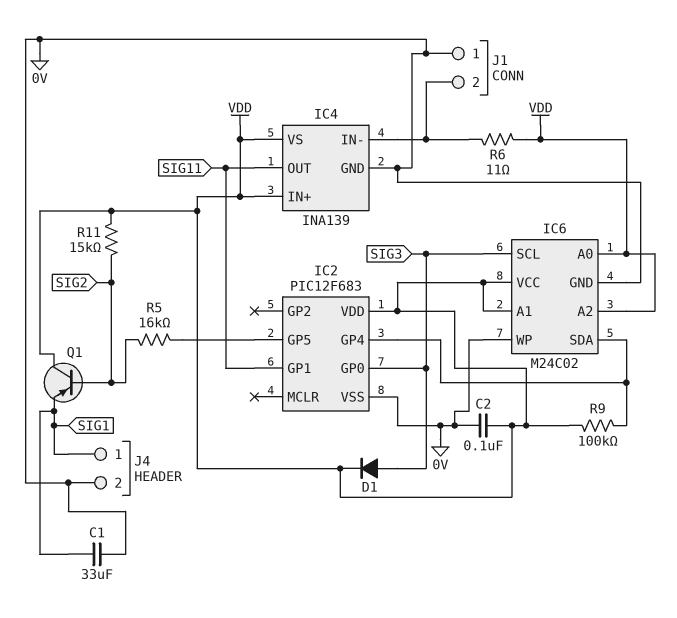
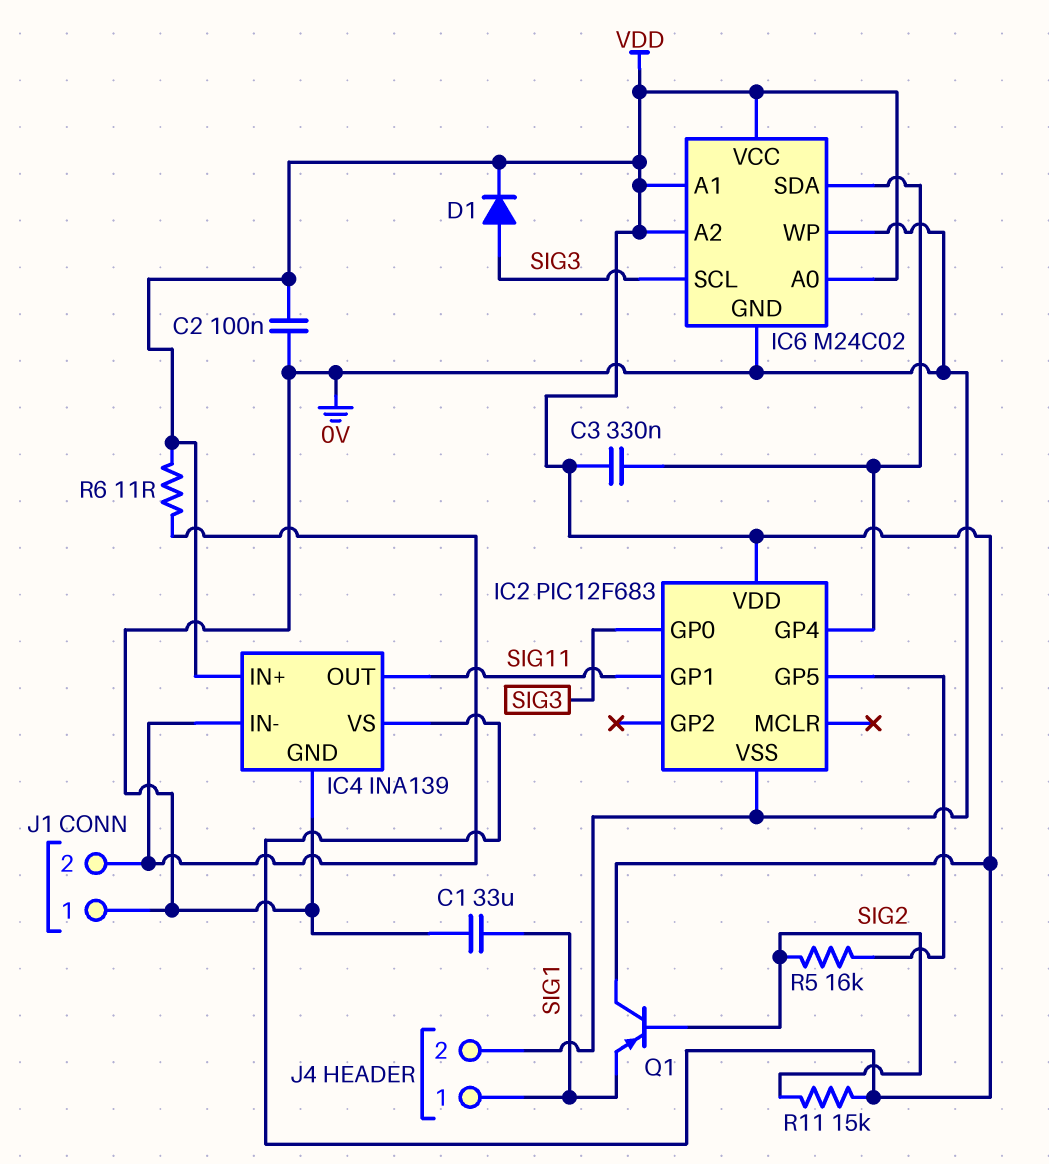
C3: none -> 330nF (IC2/GP4, VDD)
R9: 100k (IC2/GP4, VDD) -> none

